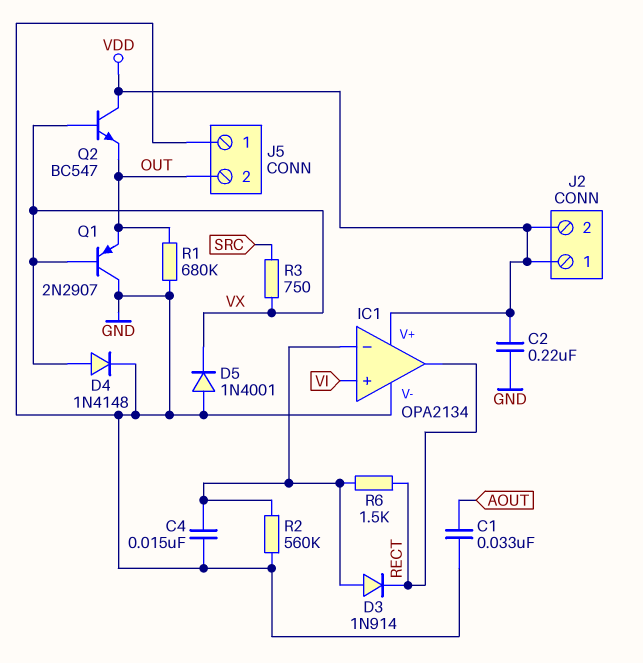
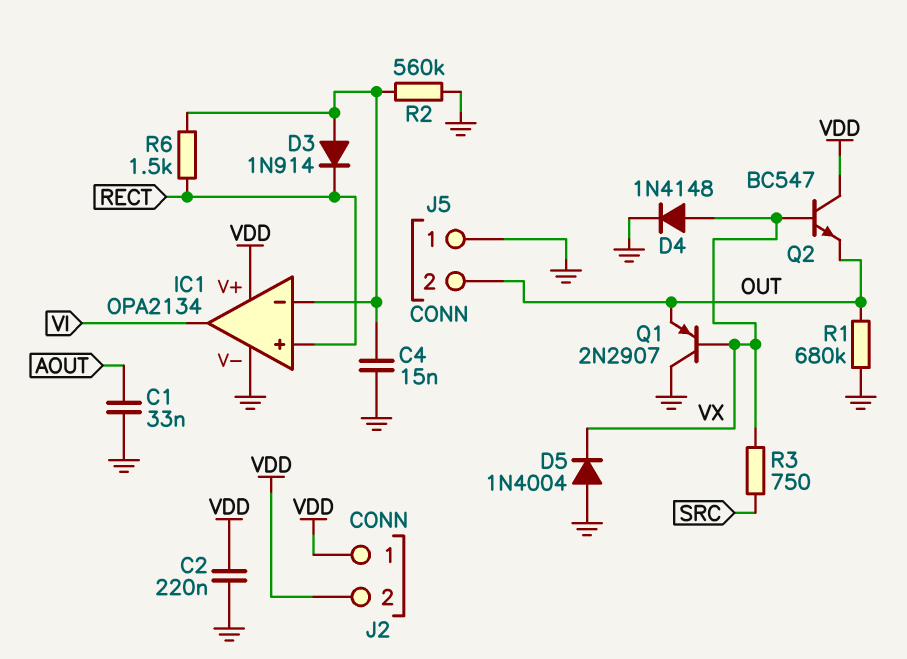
D5: diode 1N4001 (A GND, K VX) -> diode 1N4004 (A GND, K VX)
IC1 pin in+: VI -> RECT
IC1 pin out: RECT -> VI

